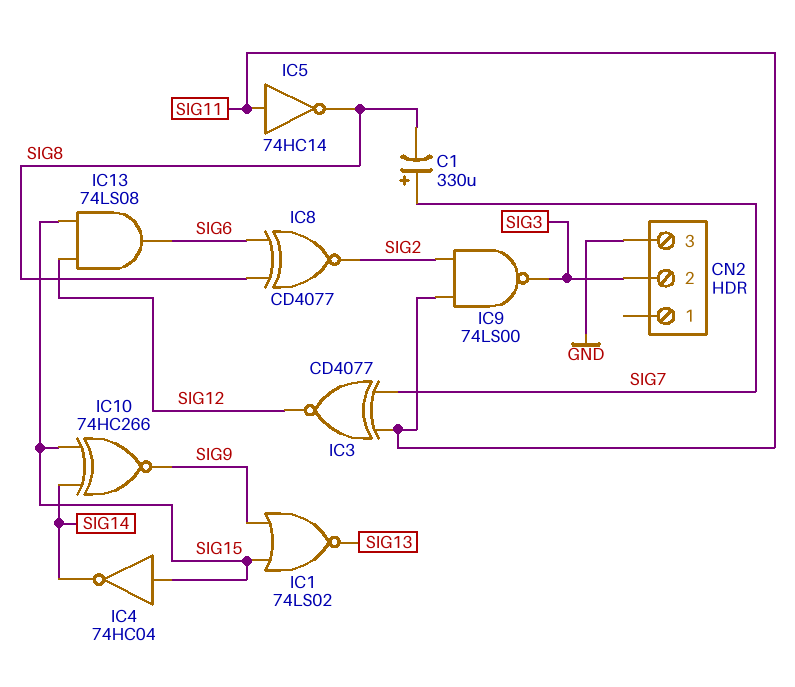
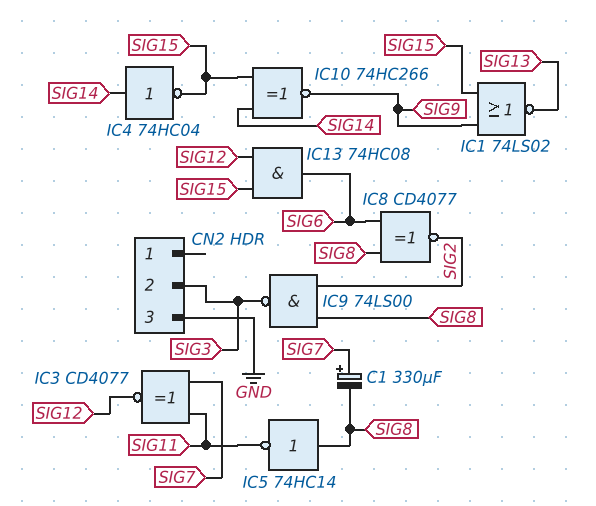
IC4: NOT 74HC04 (in SIG15, out SIG14) -> NOT 74HC04 (in SIG14, out SIG15)
IC5: NOT 74HC14 (in SIG11, out SIG8) -> NOT 74HC14 (in SIG8, out SIG11)
IC9: NAND 74LS00 (in SIG2, in SIG11, out SIG3) -> NAND 74LS00 (in SIG2, in SIG8, out SIG3)
IC13: AND 74LS08 (in SIG12, in SIG15, out SIG6) -> AND 74HC08 (in SIG12, in SIG15, out SIG6)

